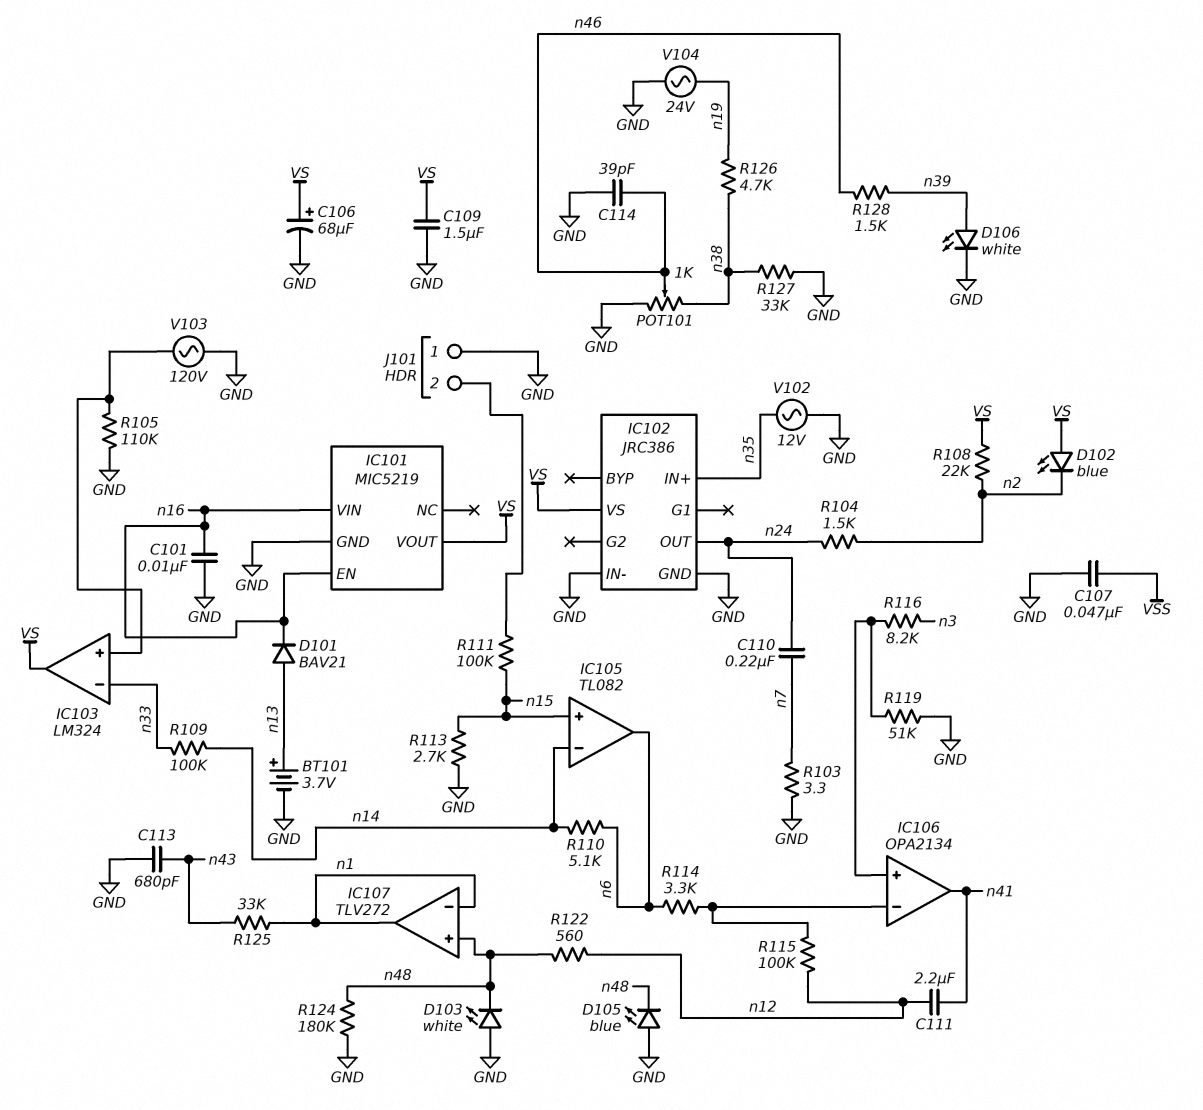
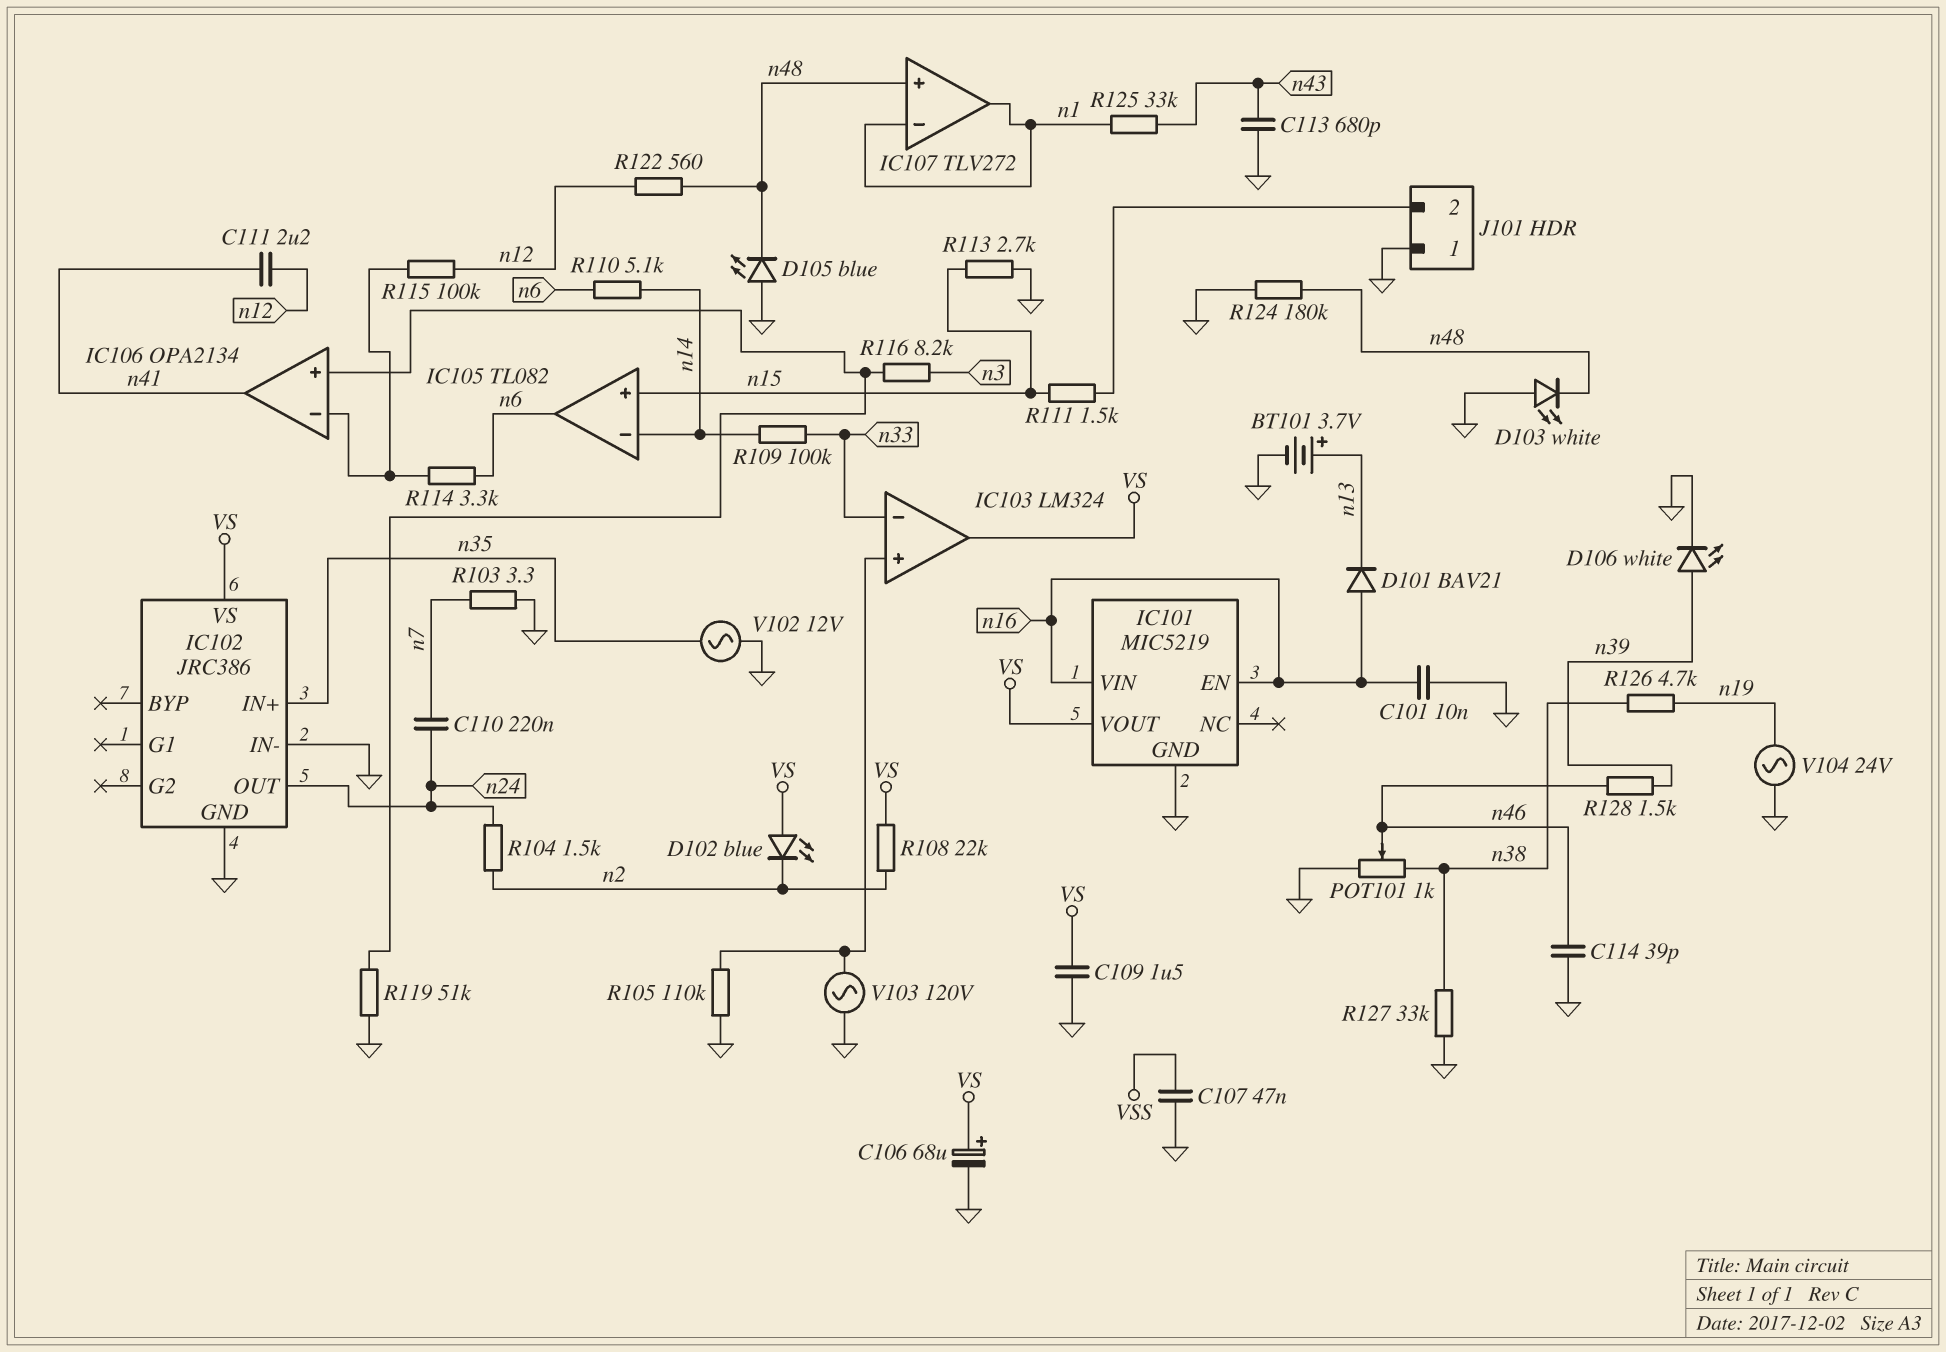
D101: diode BAV21 (A n13, K n16) -> diode BAV21 (A n16, K n13)
R111: 100k (J101/2, n15) -> 1.5k (J101/2, n15)

